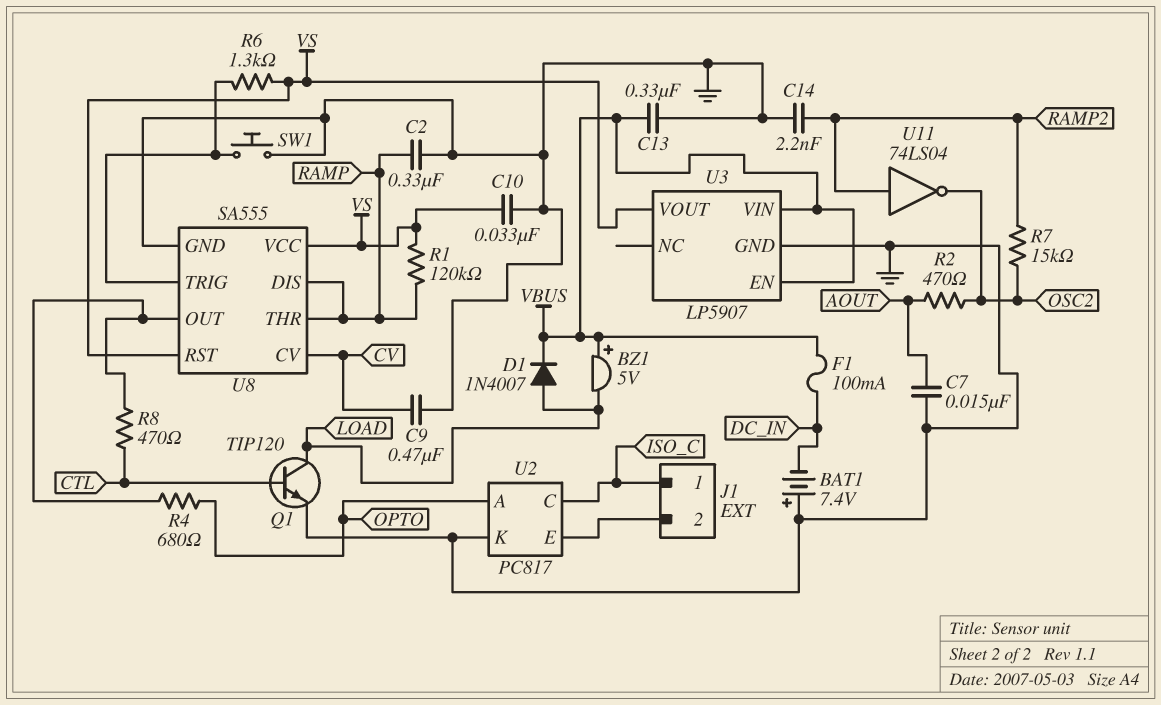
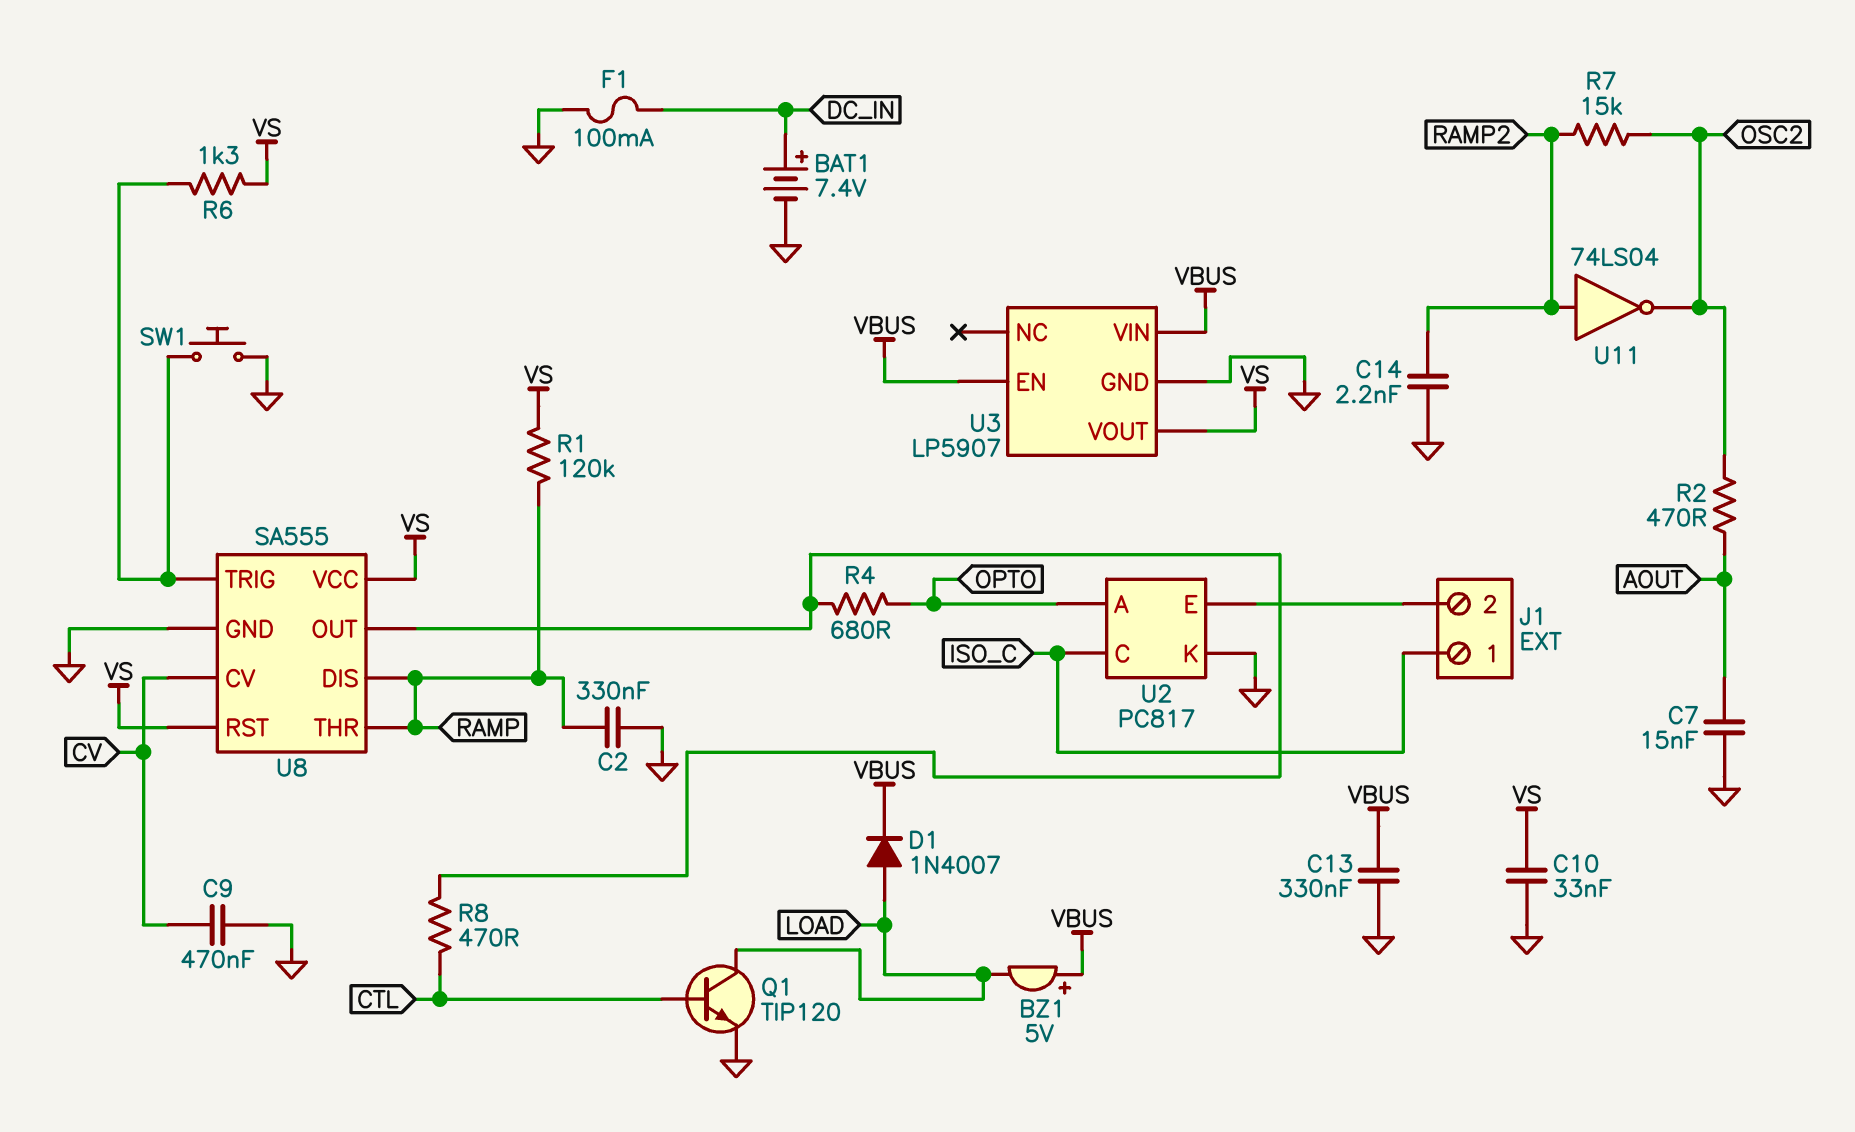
BAT1: 7.4V (plus GND, minus DC_IN) -> 7.4V (plus DC_IN, minus GND)
F1: 100mA (DC_IN, VBUS) -> 100mA (DC_IN, GND)

